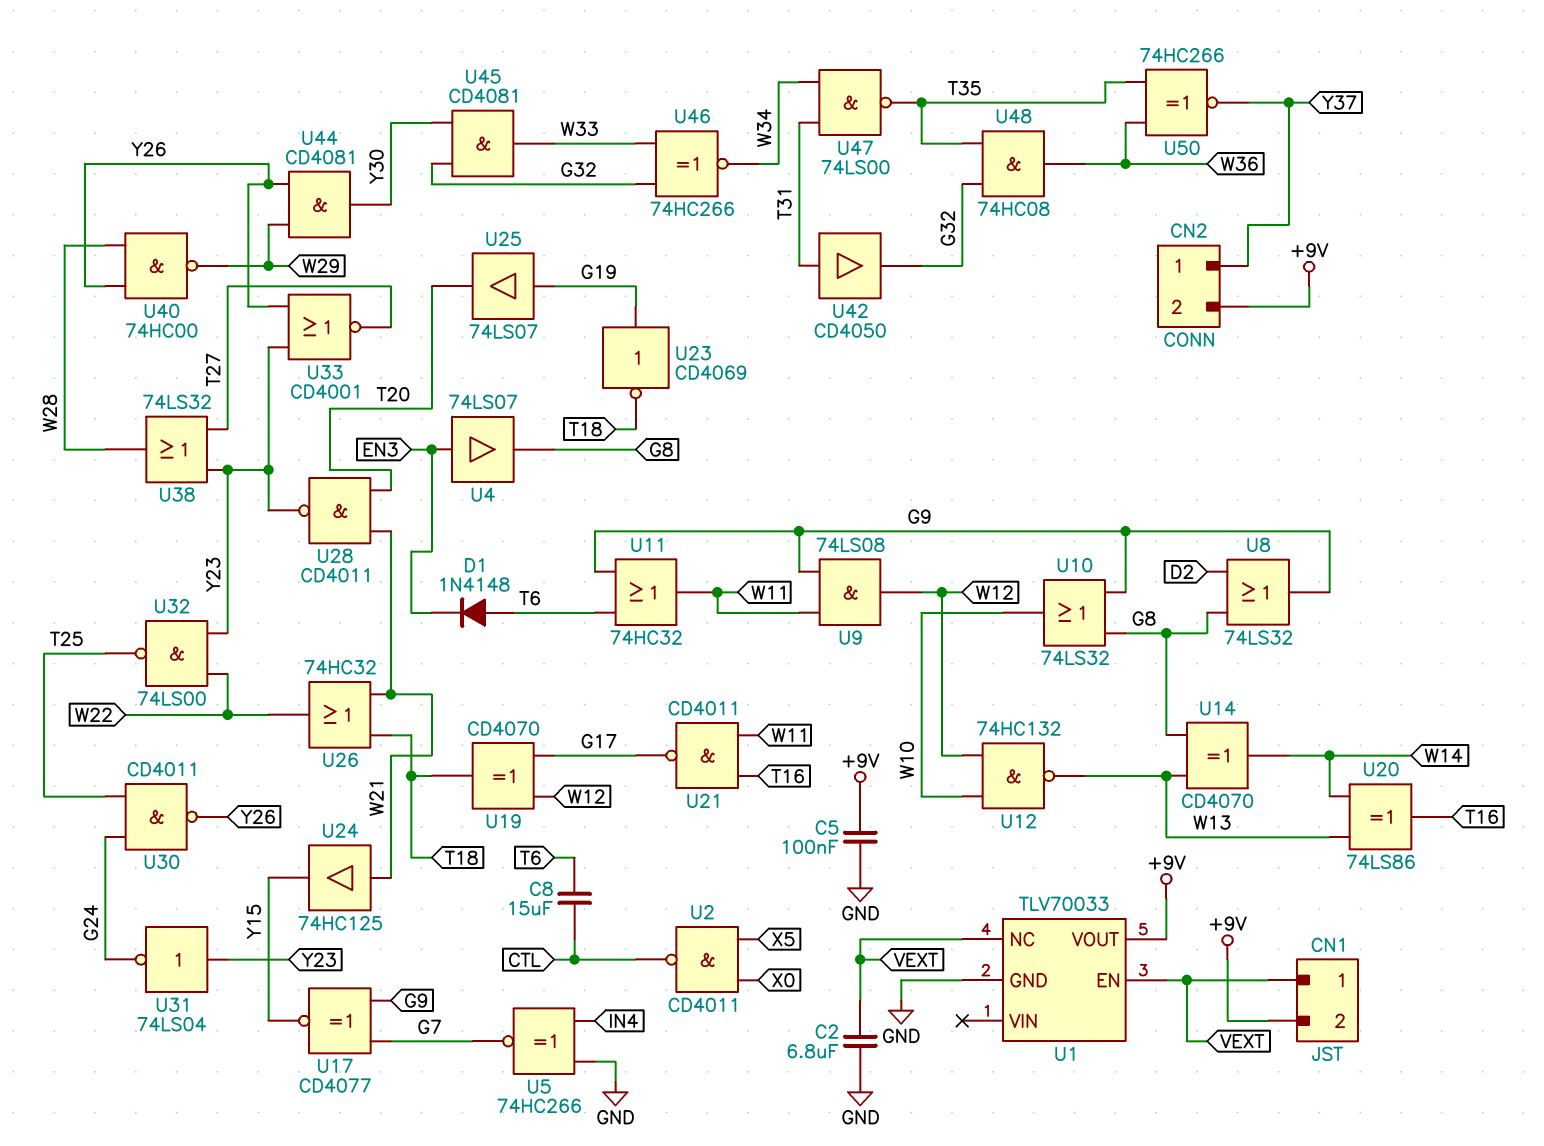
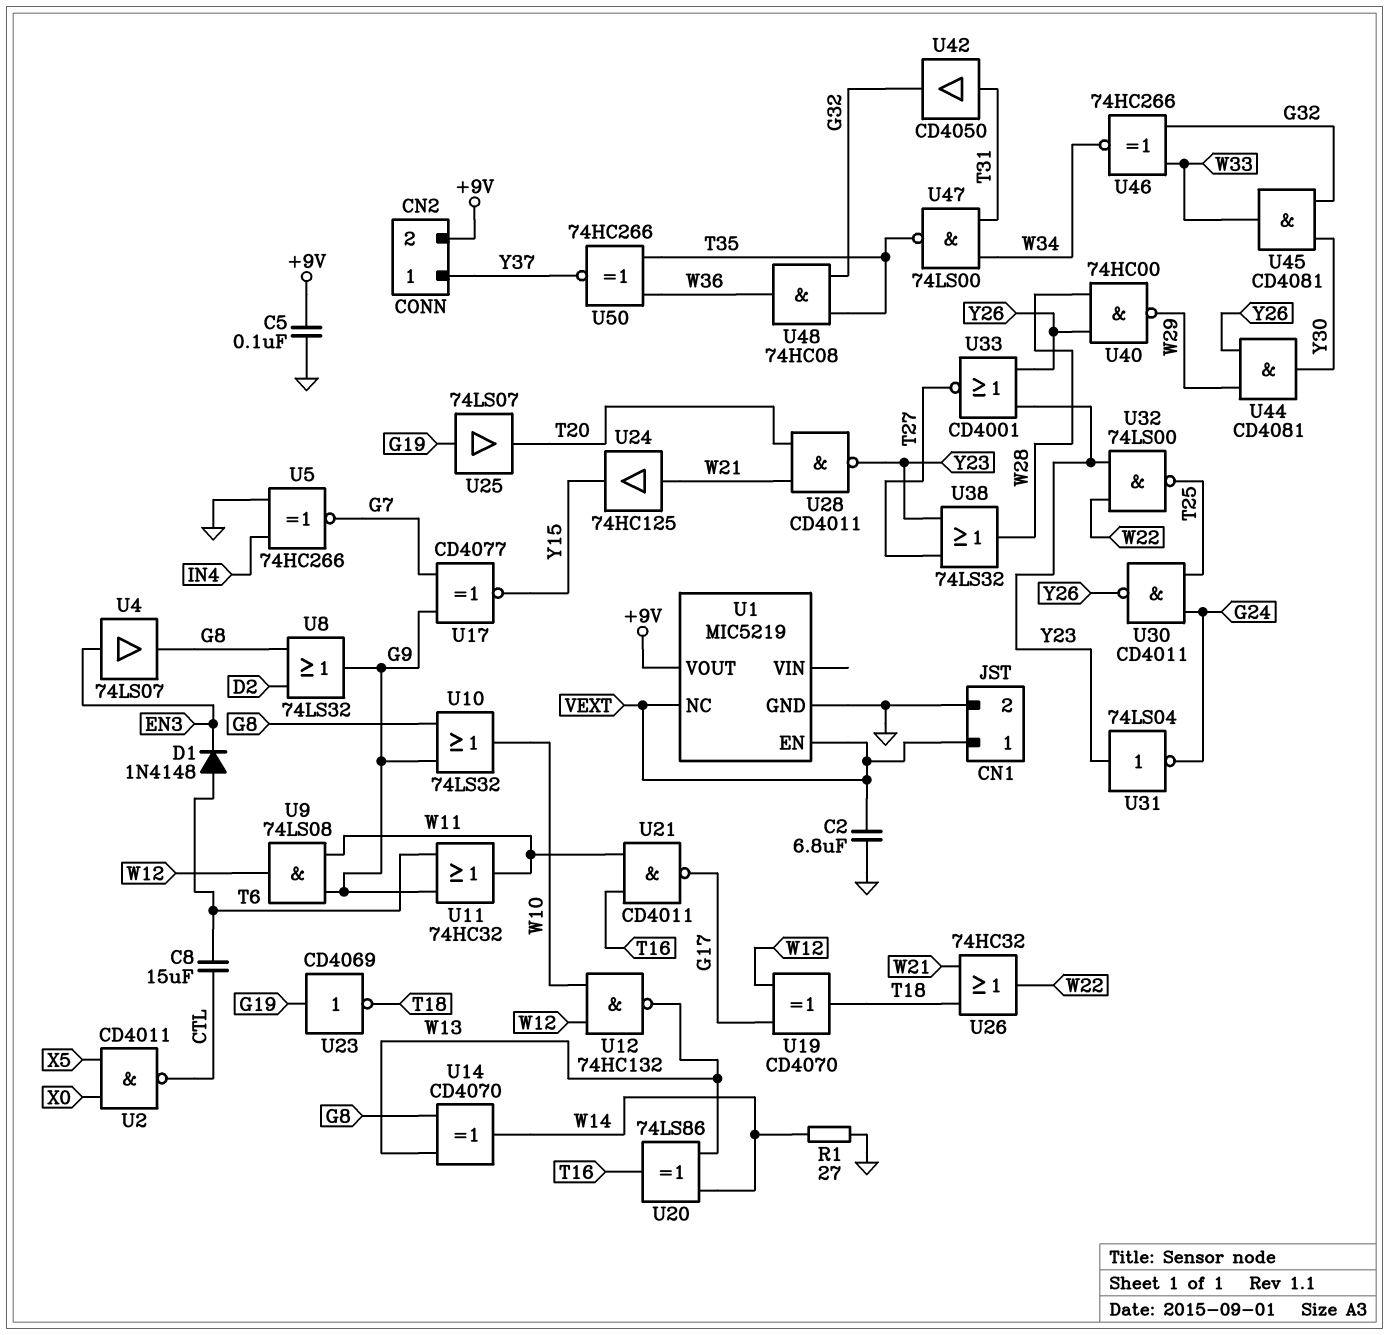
CN1 pin 2: +9V -> GND
R1: none -> 27 (GND, W14)
U1: TLV70033 -> MIC5219

